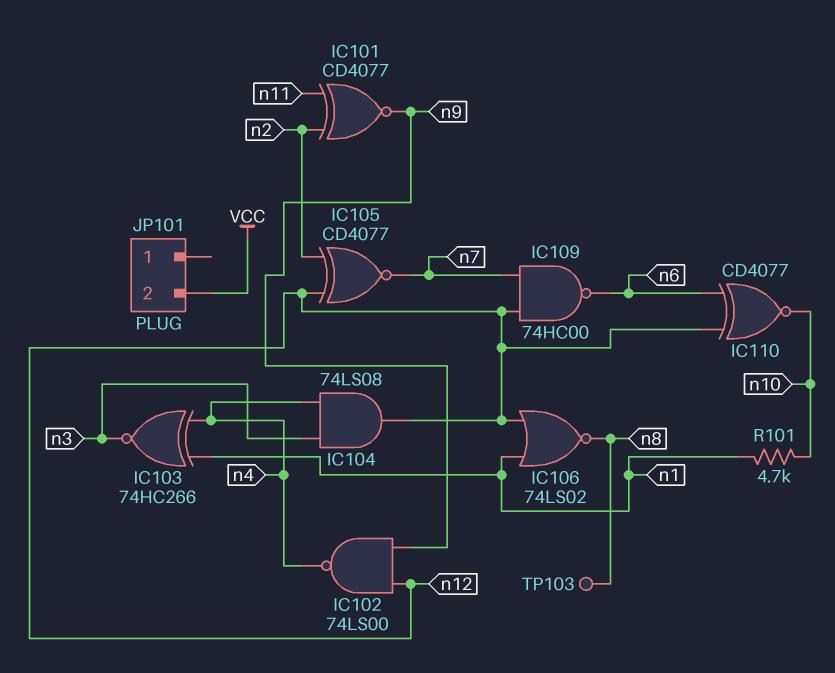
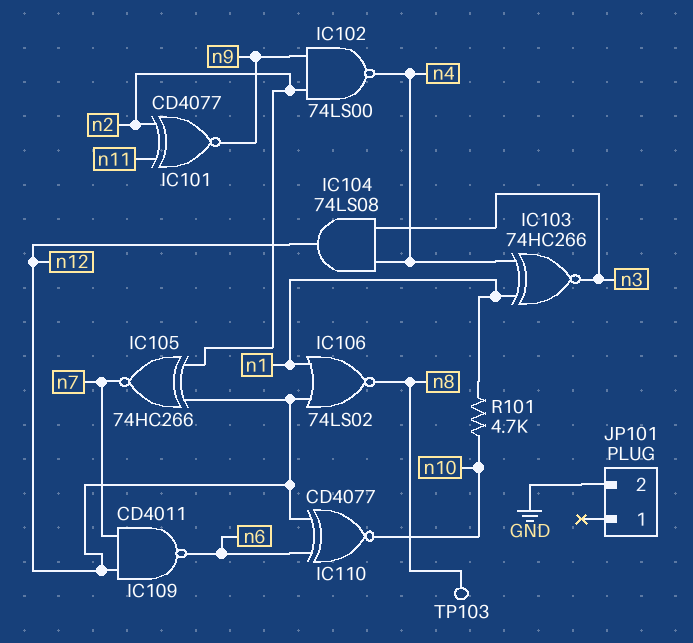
IC102: NAND 74LS00 (in n9, in n12, out n4) -> NAND 74LS00 (in n2, in n9, out n4)
IC105: XNOR CD4077 (in n2, in n12, out n7) -> XNOR 74HC266 (in n2, in n12, out n7)
IC109: NAND 74HC00 (in n7, in n12, out n6) -> NAND CD4011 (in n7, in n12, out n6)
JP101 pin 2: VCC -> GND

